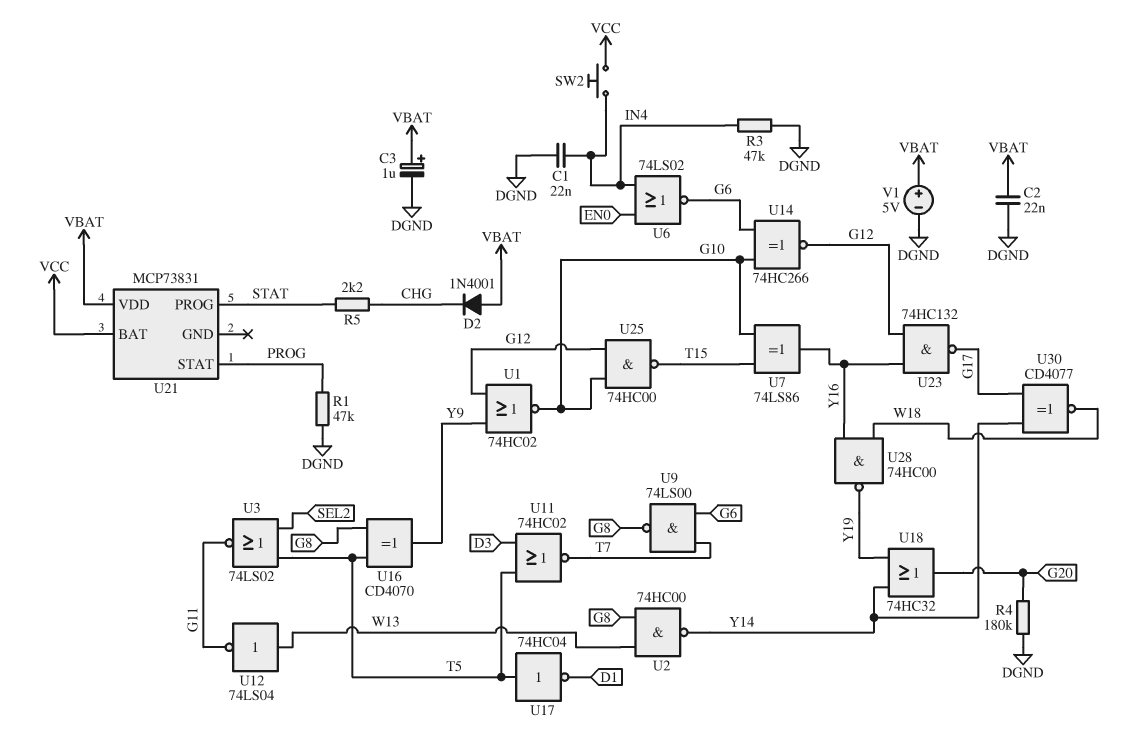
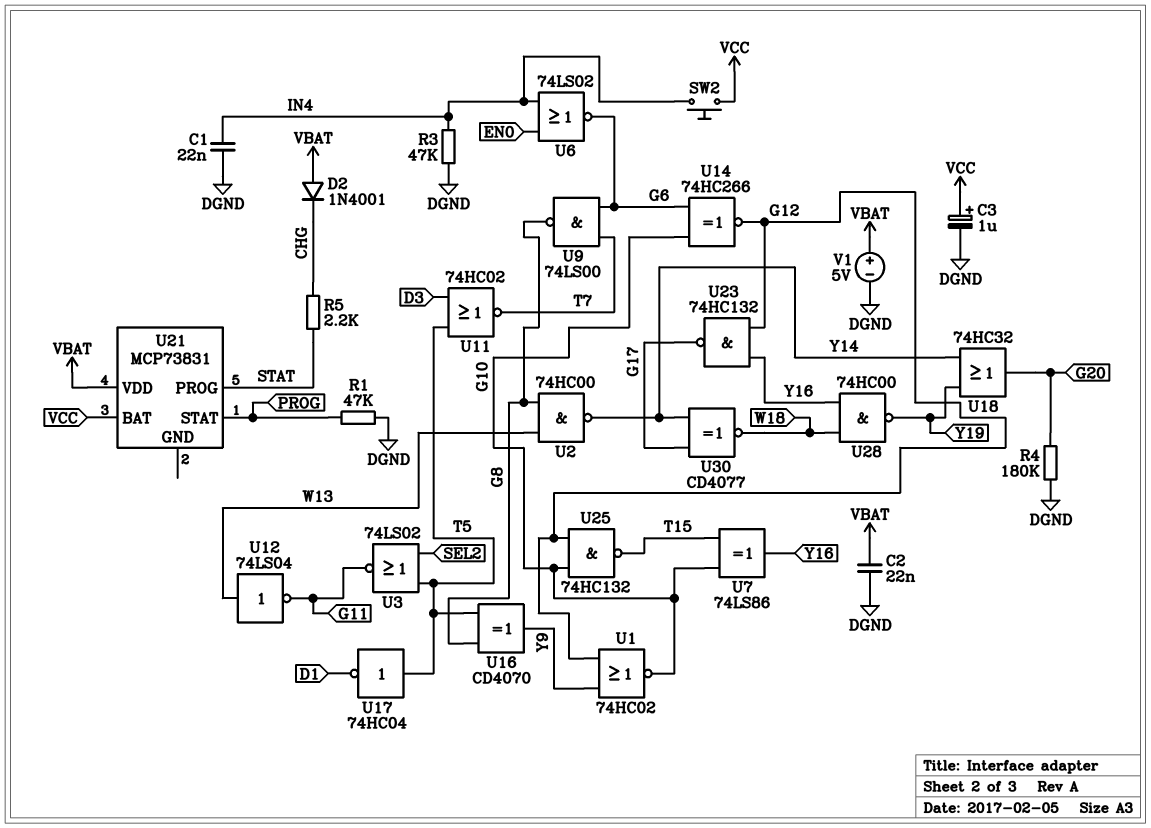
C3: 1uF (plus VBAT, minus DGND) -> 1uF (plus VCC, minus DGND)
U25: NAND 74HC00 (in G10, in G12, out T15) -> NAND 74HC132 (in G10, in G12, out T15)

